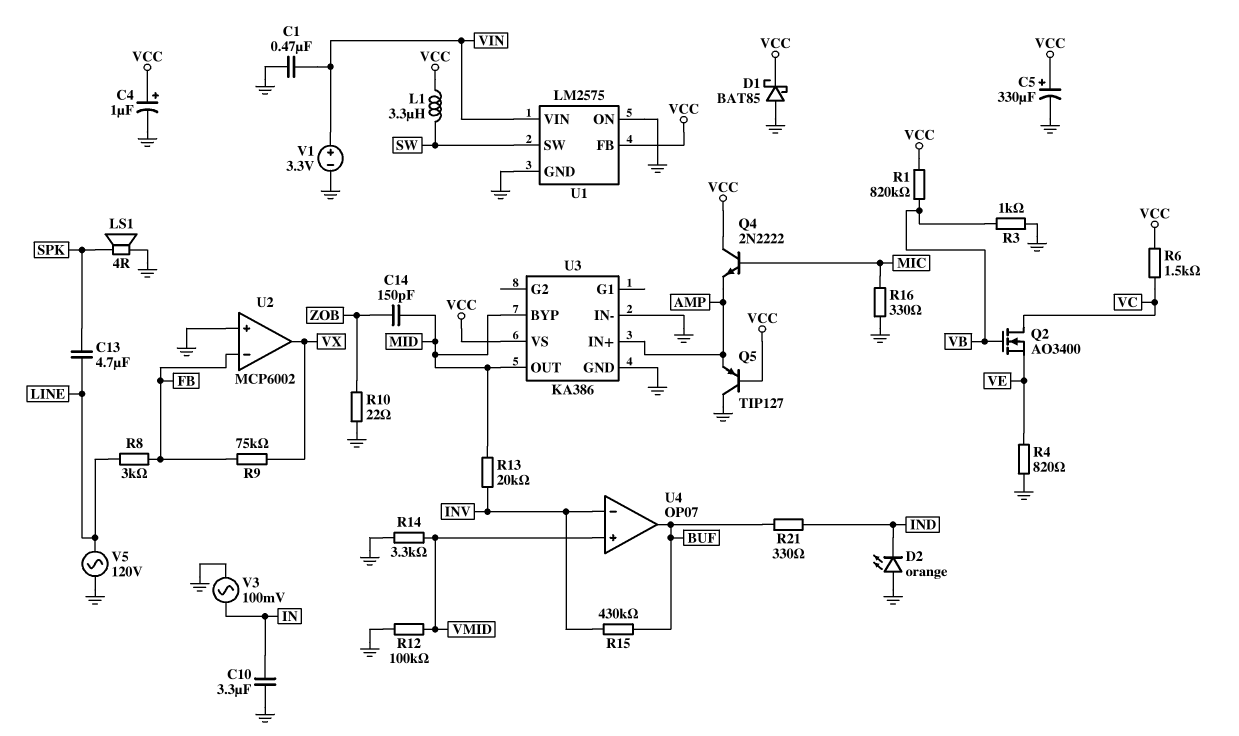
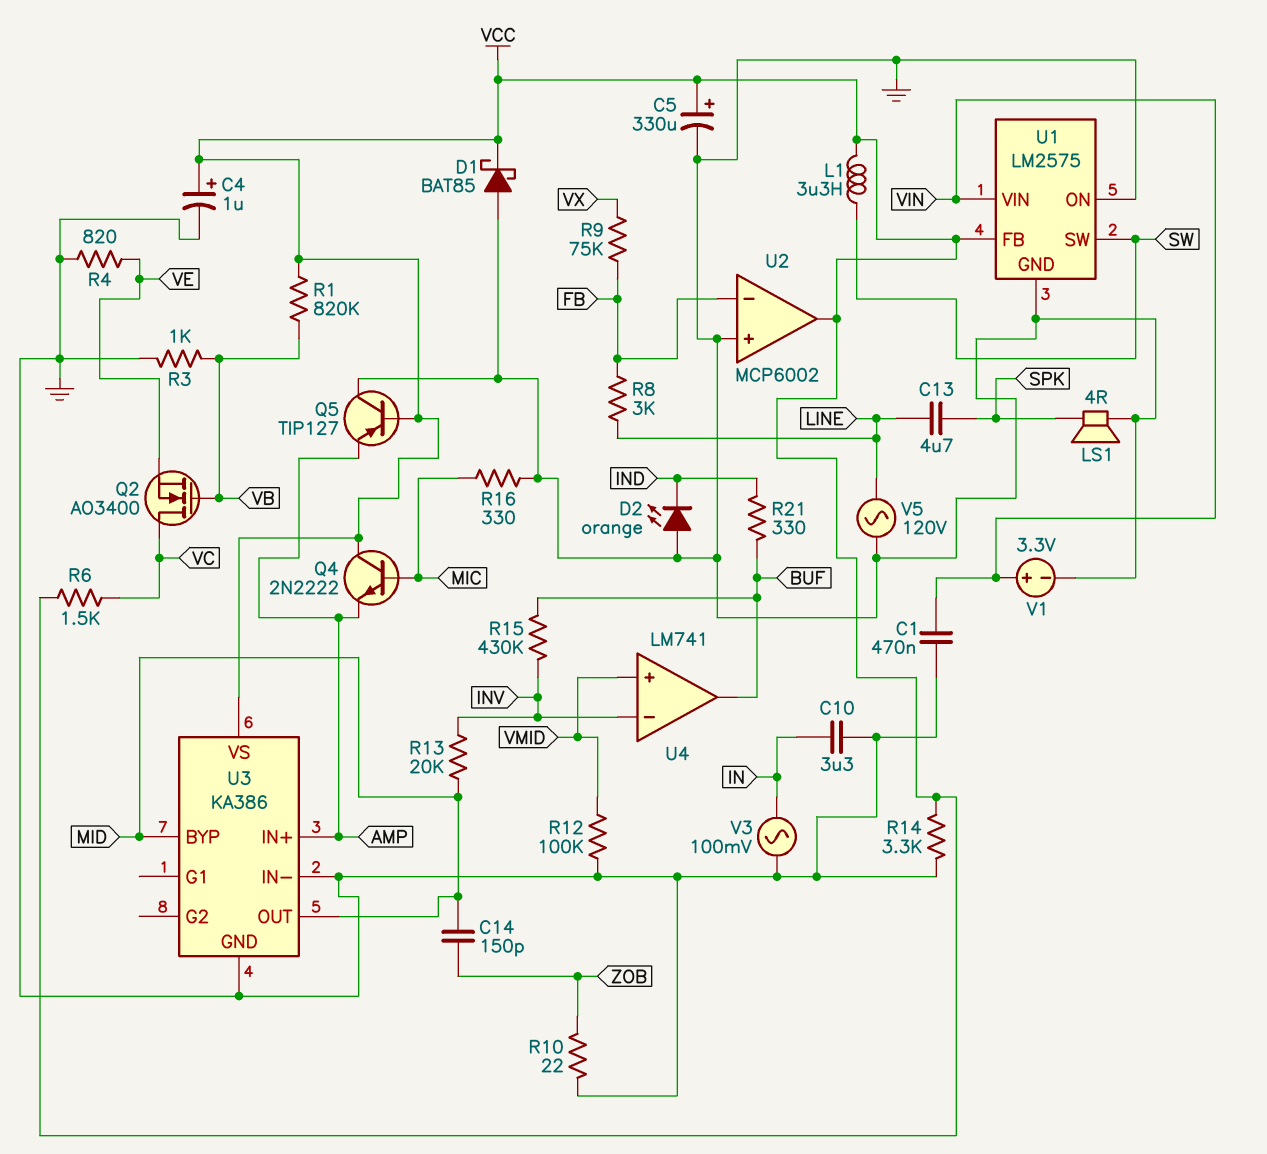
R14: 3.3k (GND, VMID) -> 3.3k (GND, VCC)
U2 pin out: VX -> VCC
U4: OP07 -> LM741

